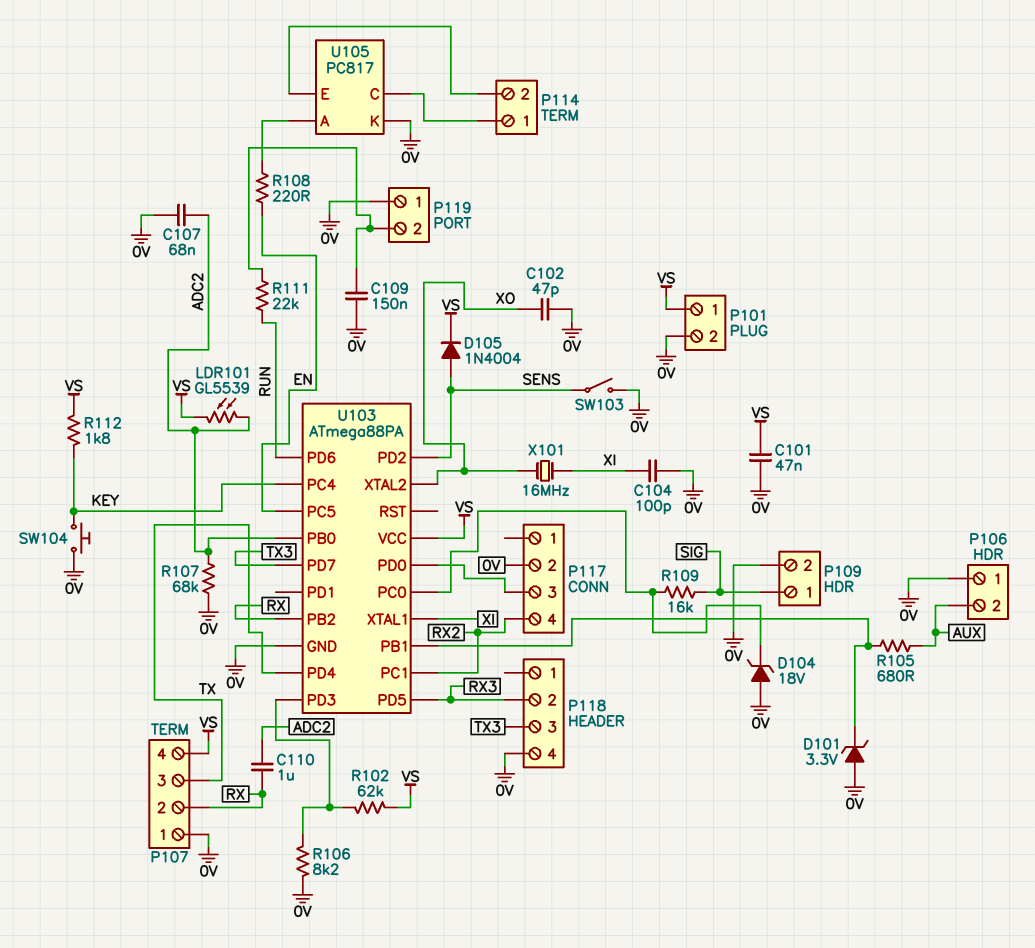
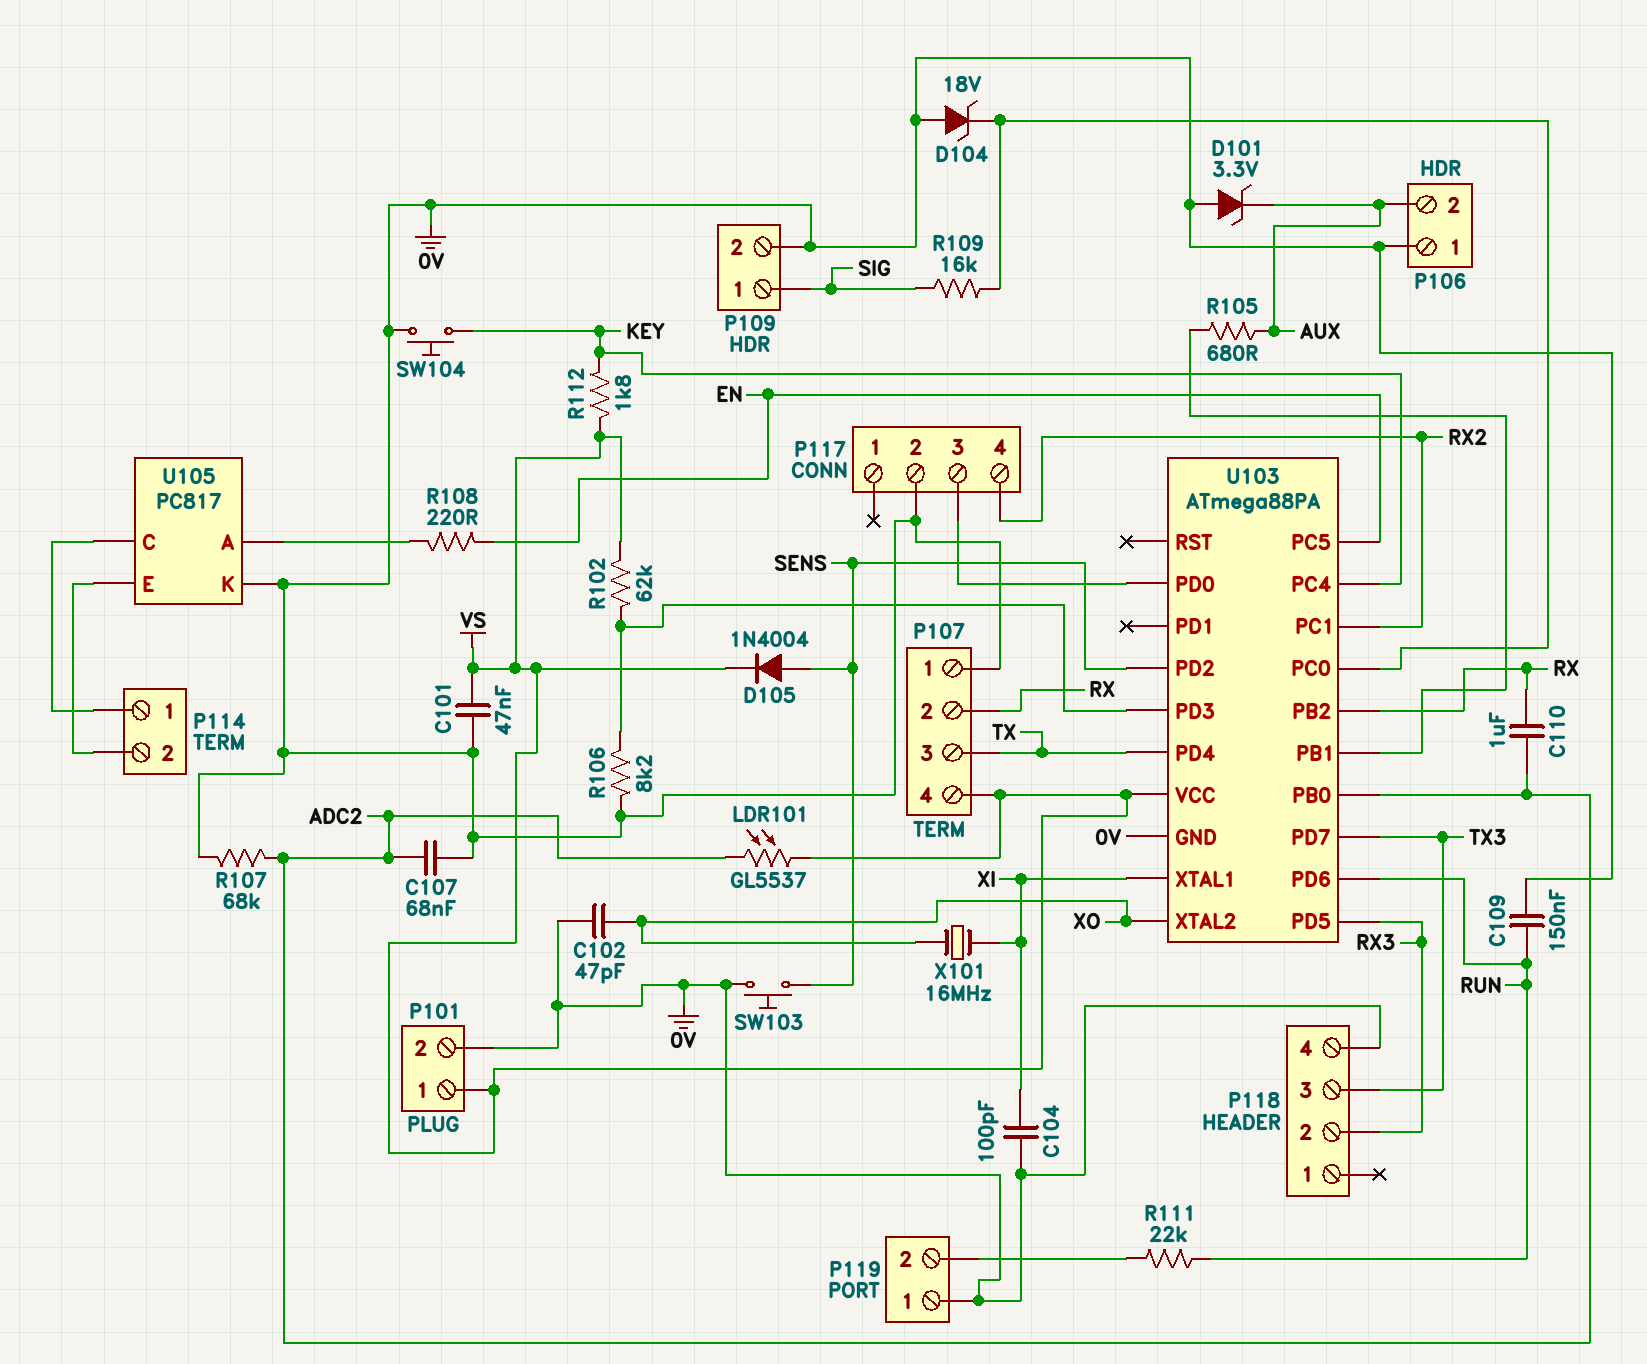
C109: 150nF (0V, P119/2) -> 150nF (0V, RUN)
D101: zener 3.3V (A 0V, K U103/PB1) -> zener 3.3V (A 0V, K AUX)
LDR101: GL5539 (ADC2, VS) -> GL5537 (ADC2, VS)
SW103: switch (0V, SENS) -> button (0V, SENS)

